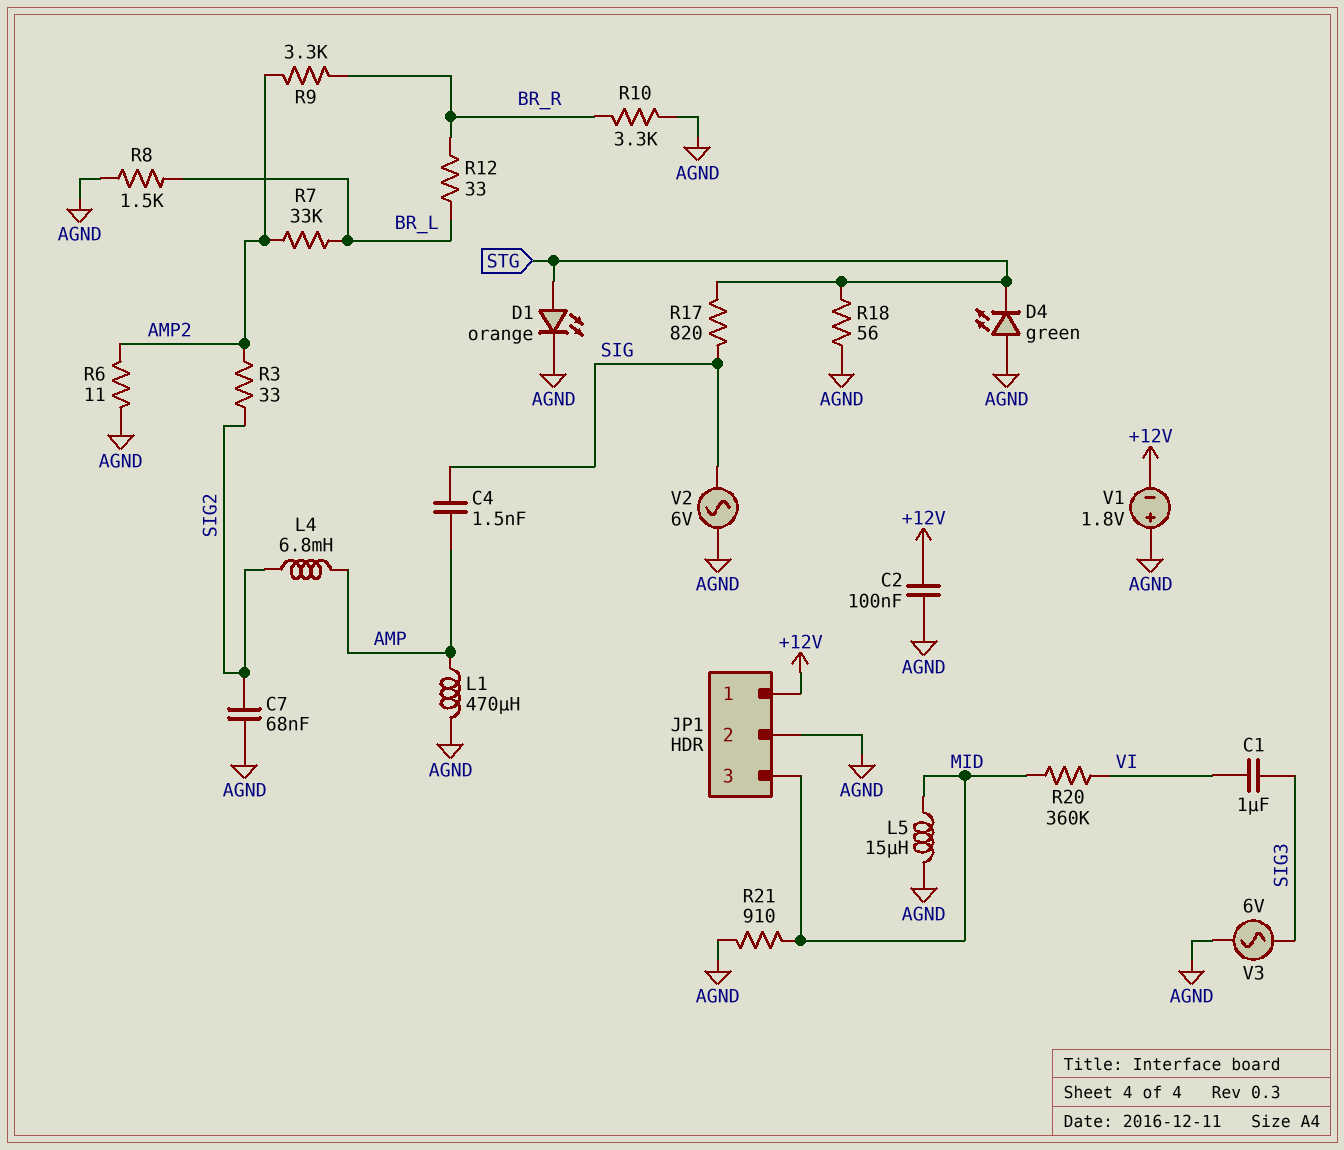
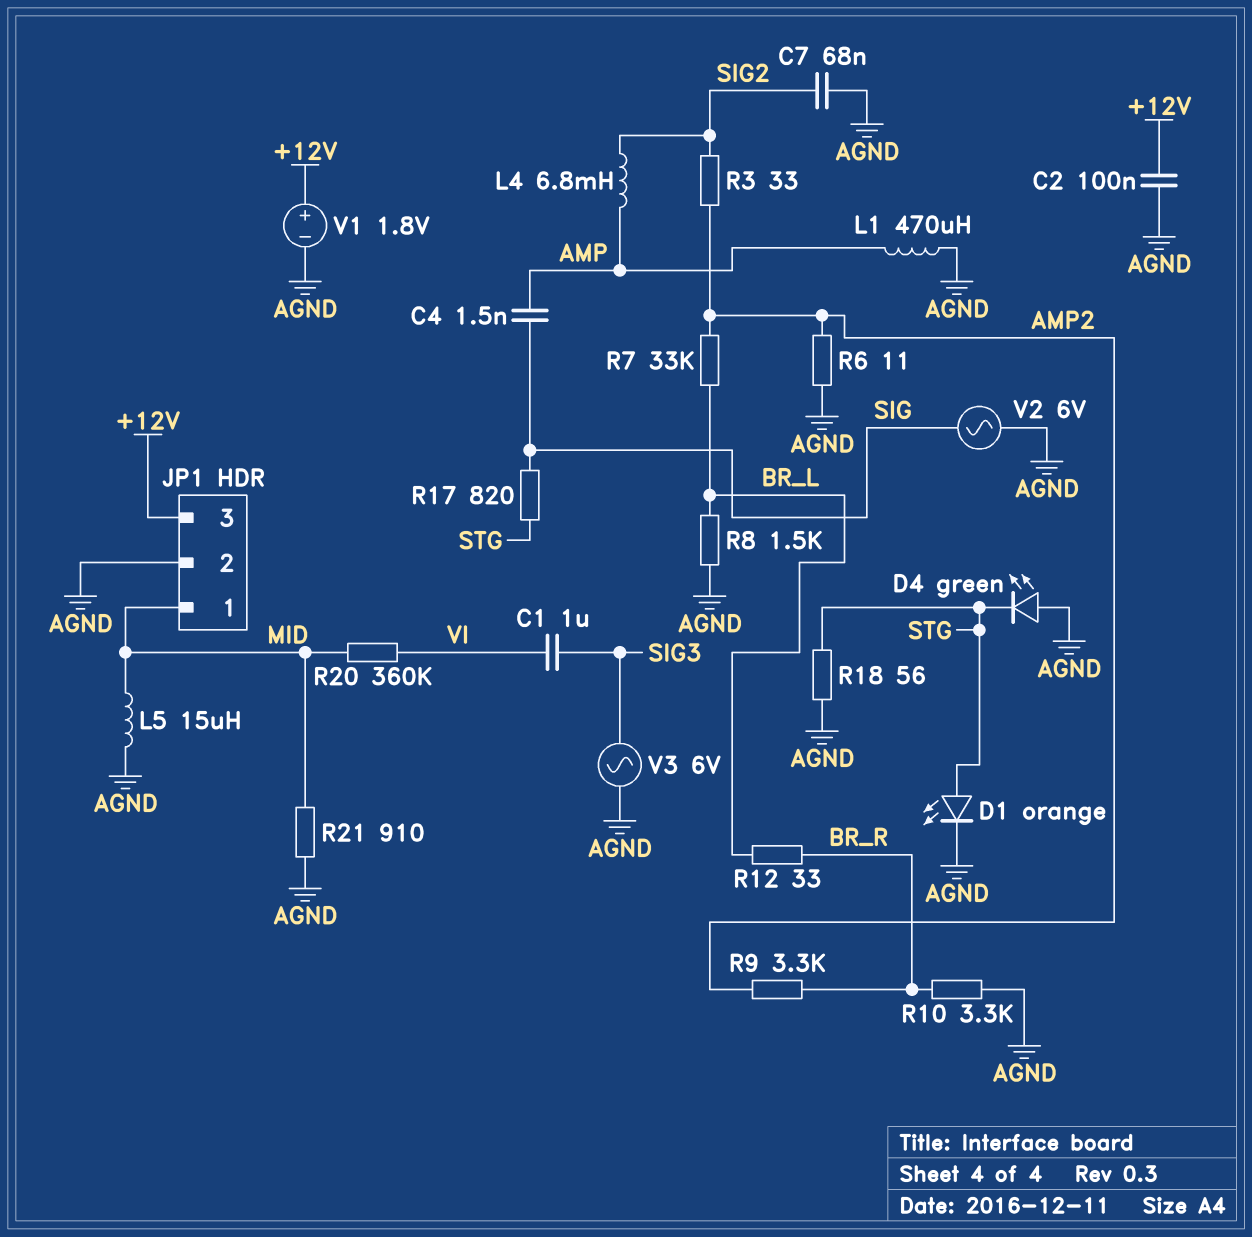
JP1 pin 1: +12V -> MID
JP1 pin 3: MID -> +12V
V1: 1.8V (plus AGND, minus +12V) -> 1.8V (plus +12V, minus AGND)

